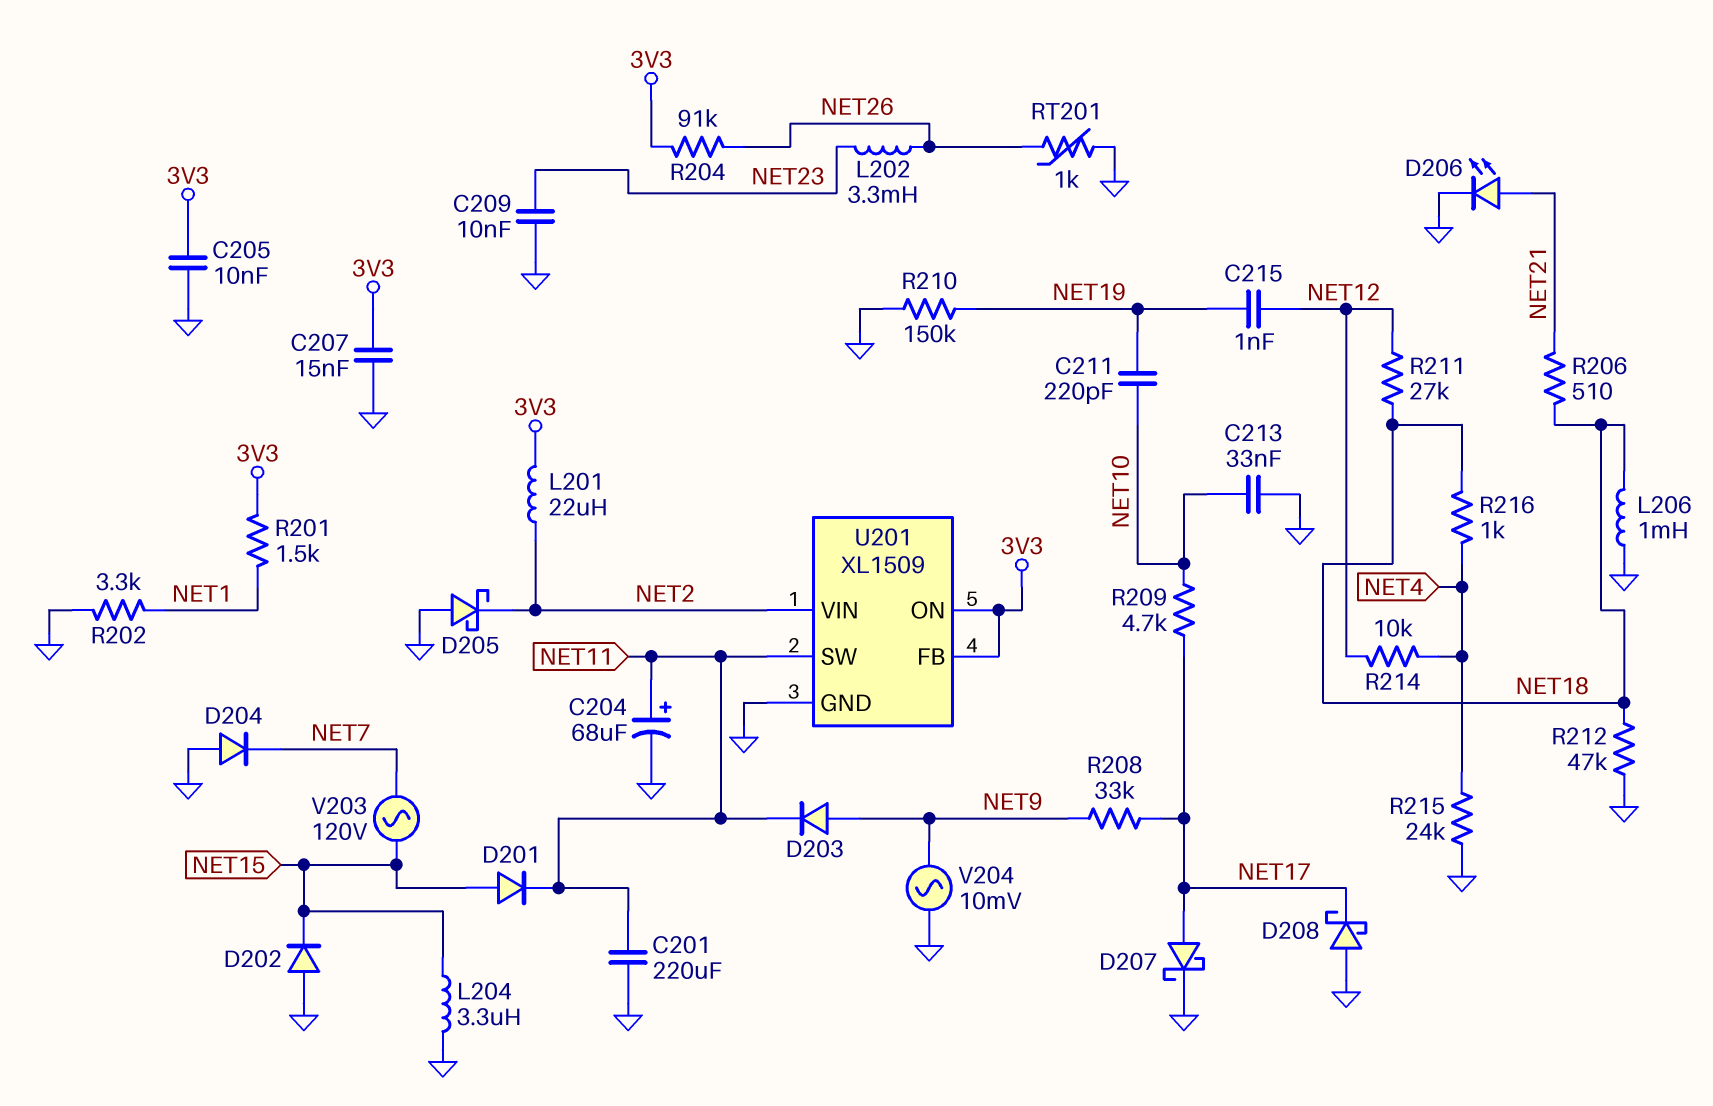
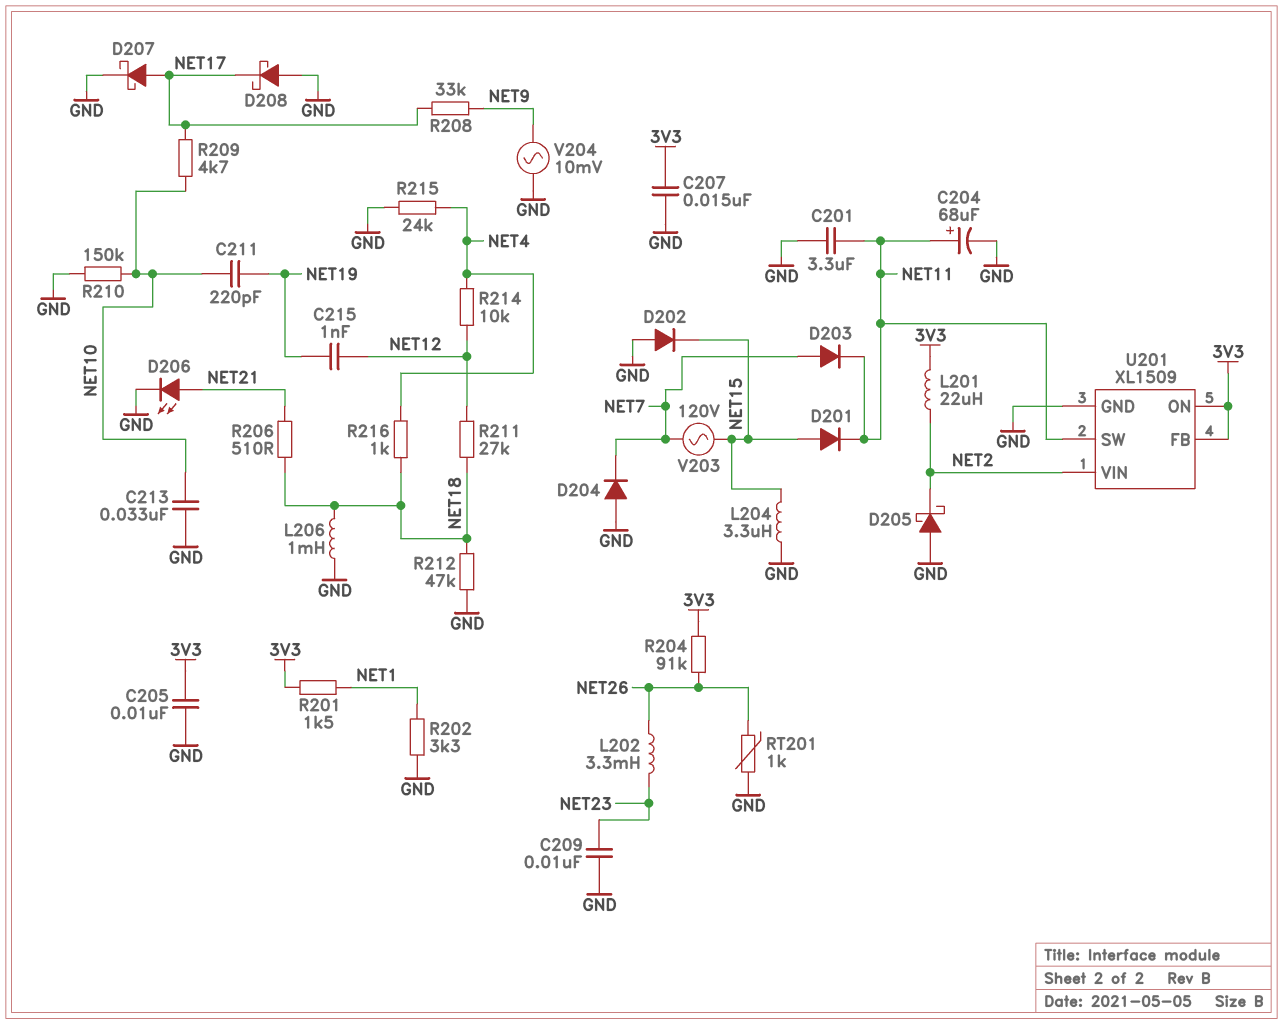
C201: 220uF (GND, NET11) -> 3.3uF (GND, NET11)
D203: diode (A NET9, K NET11) -> diode (A NET7, K NET11)
R210: 150k (GND, NET19) -> 150k (GND, NET10)

